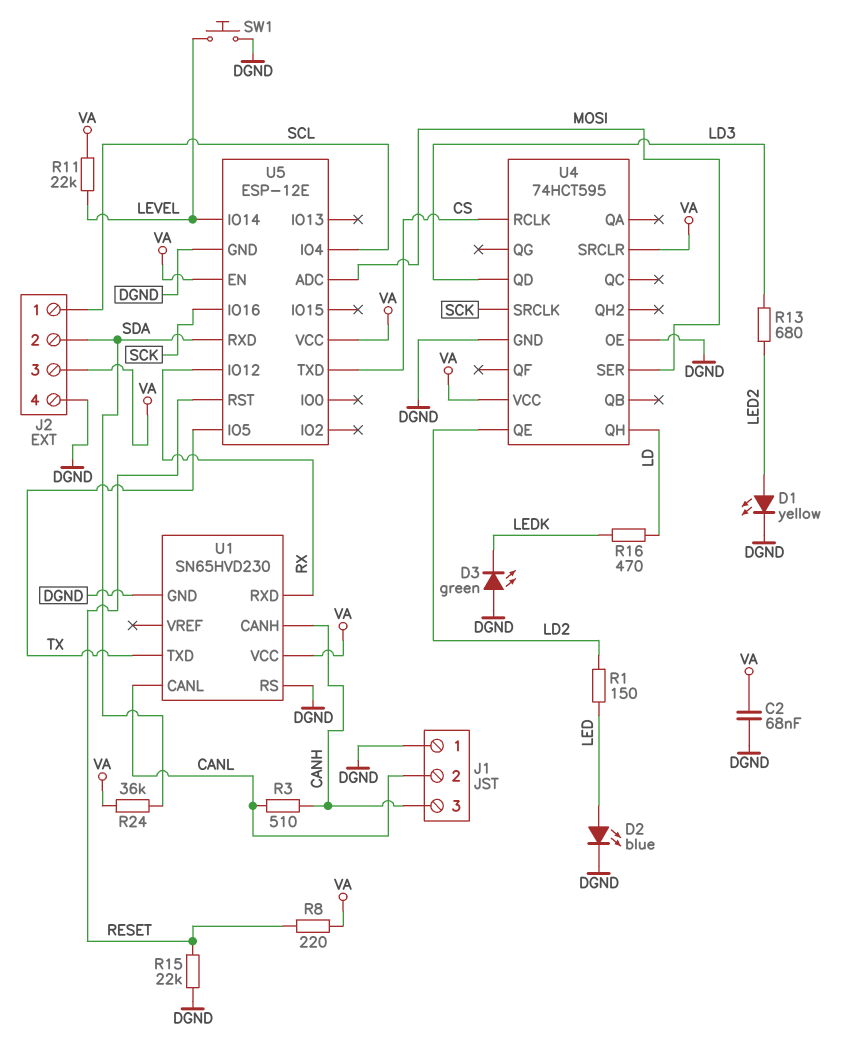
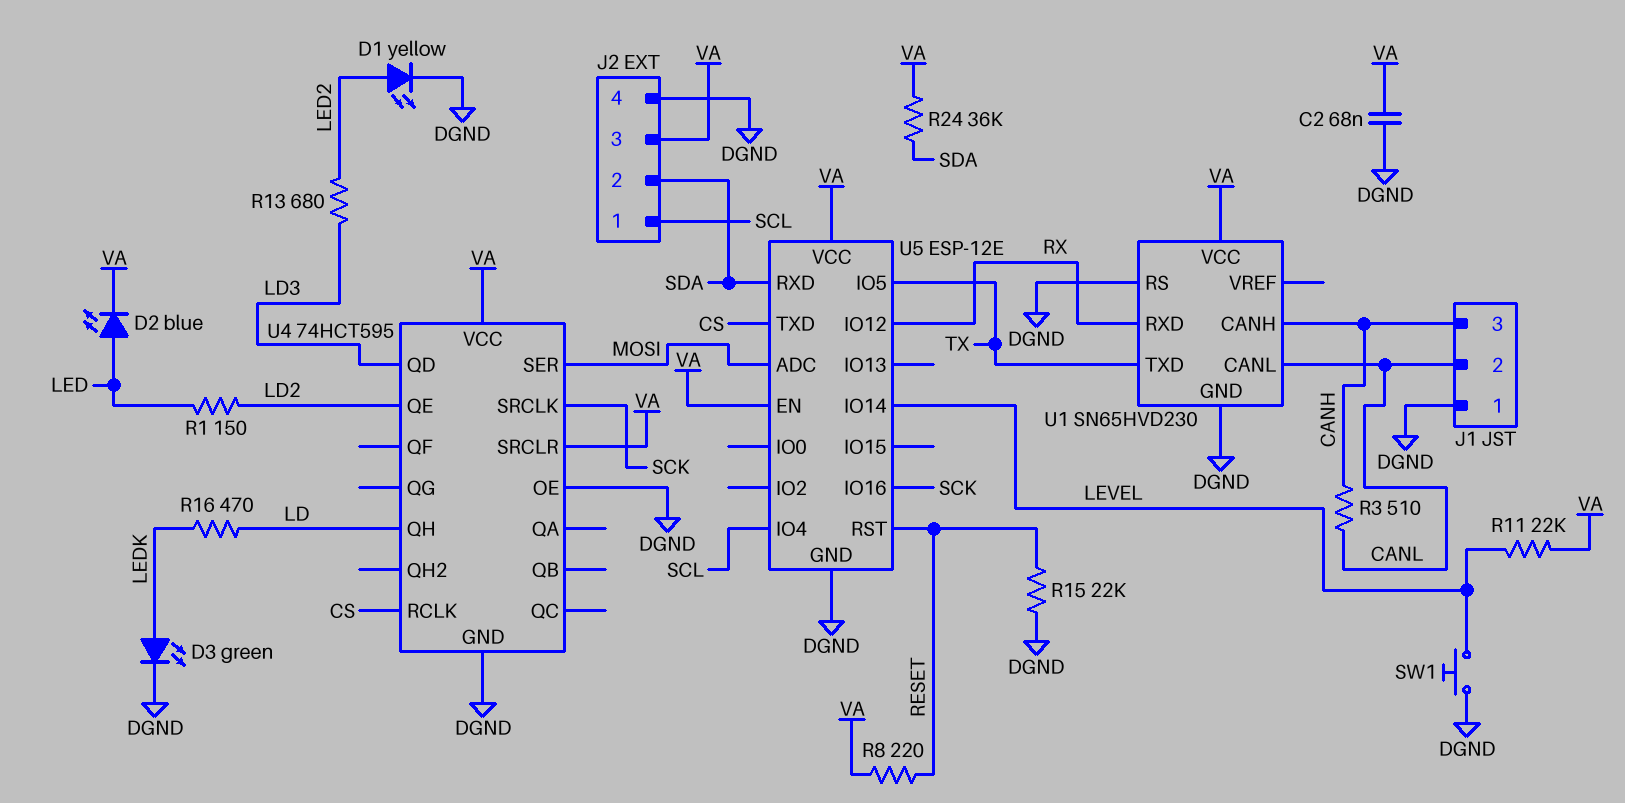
D2: LED blue (A LED, K DGND) -> LED blue (A LED, K VA)
D3: LED green (A DGND, K LEDK) -> LED green (A LEDK, K DGND)

